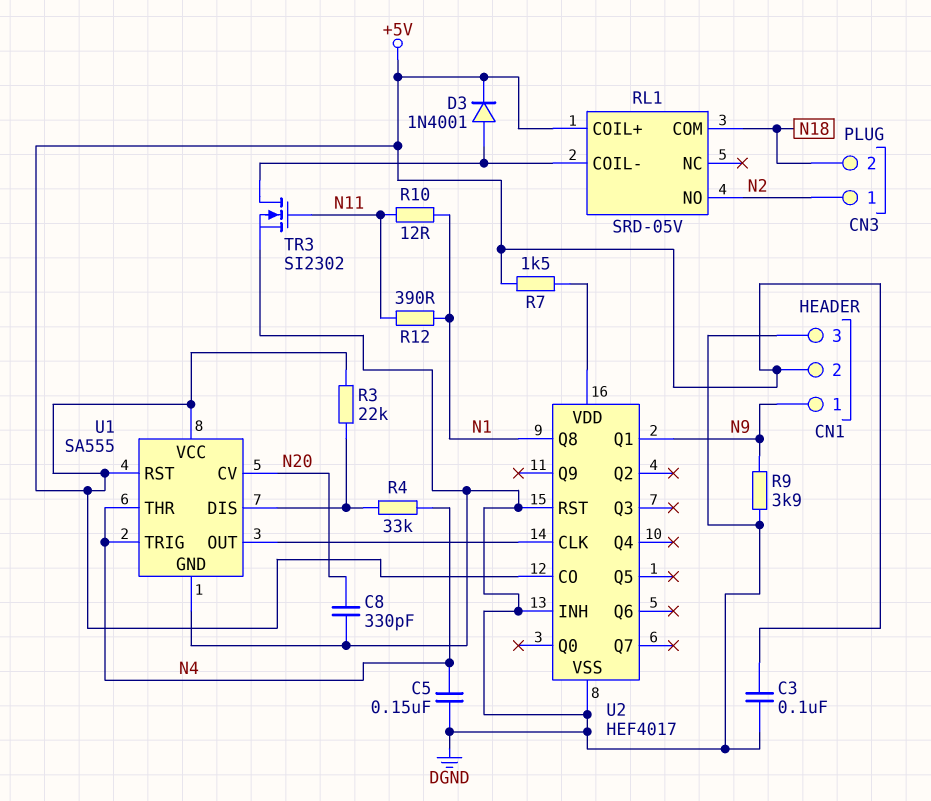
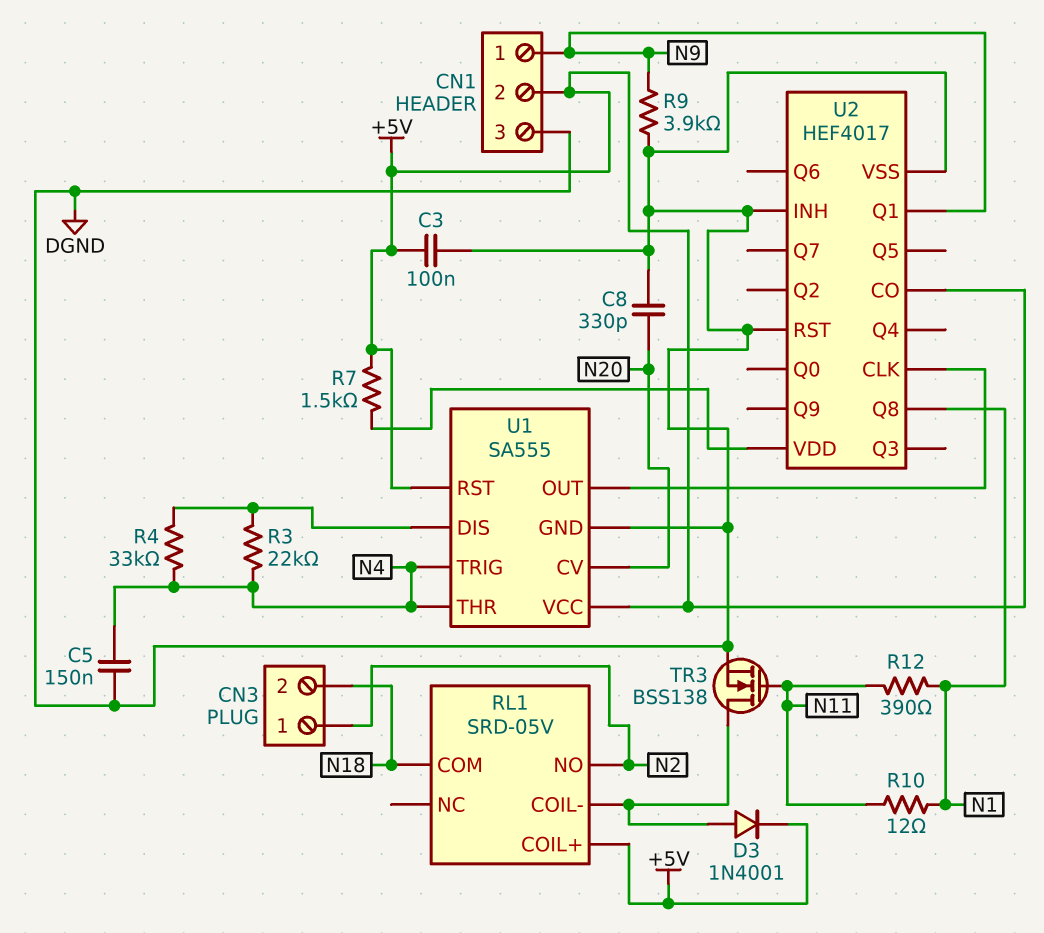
R3: 22k (+5V, U1/DIS) -> 22k (N4, U1/DIS)
TR3: NMOS SI2302 (G N11, D RL1/COIL-, S DGND) -> NMOS BSS138 (G N11, D RL1/COIL-, S DGND)

